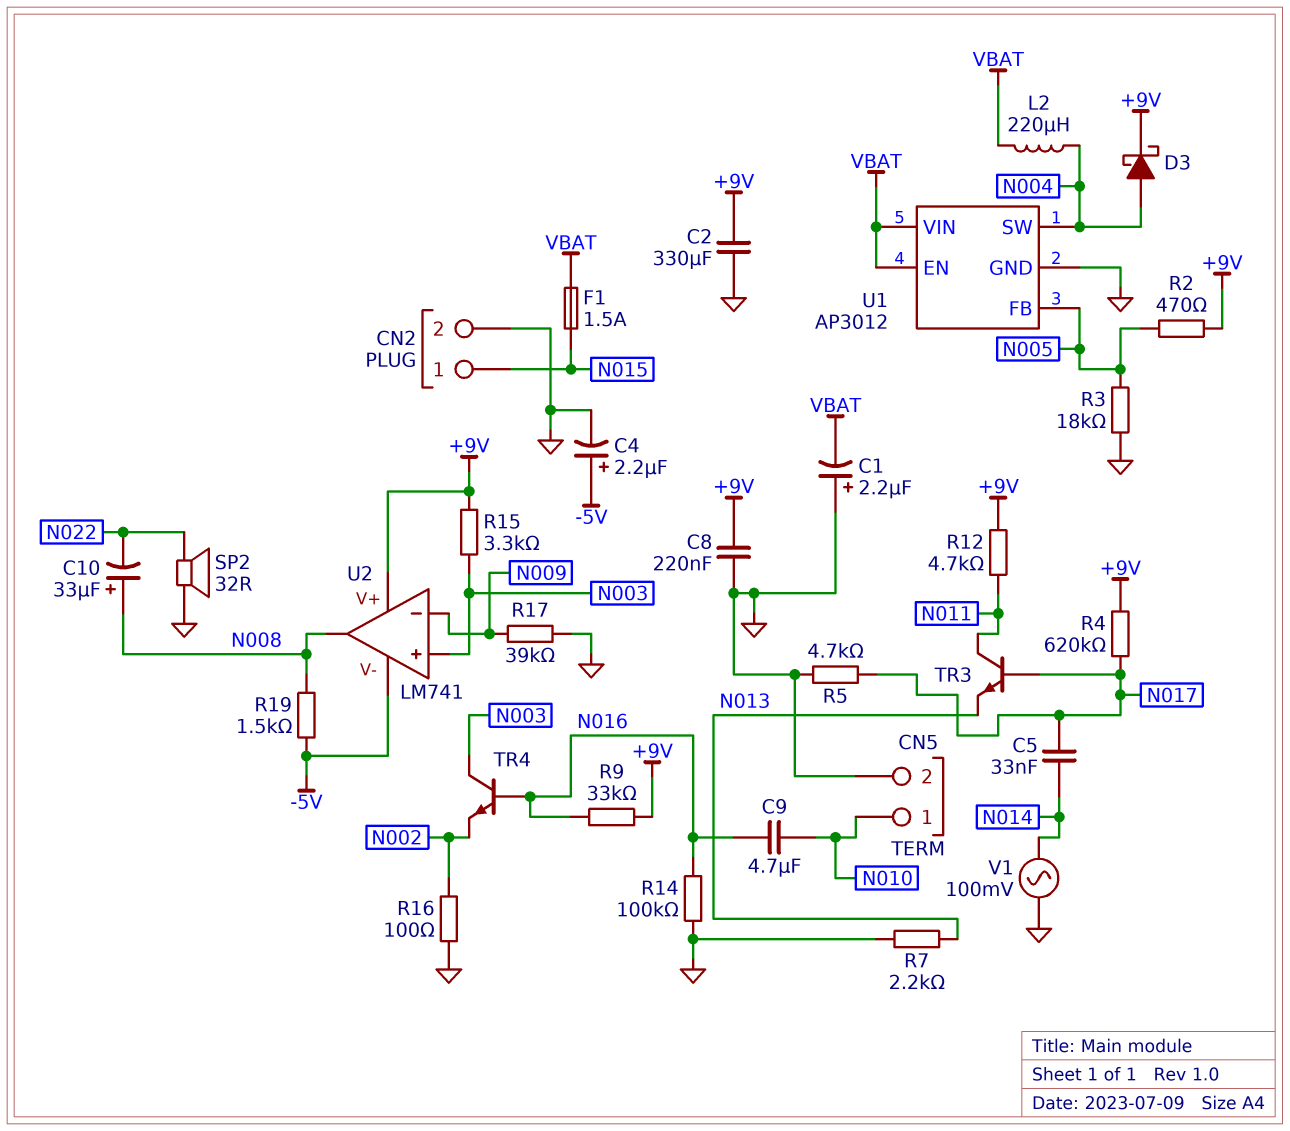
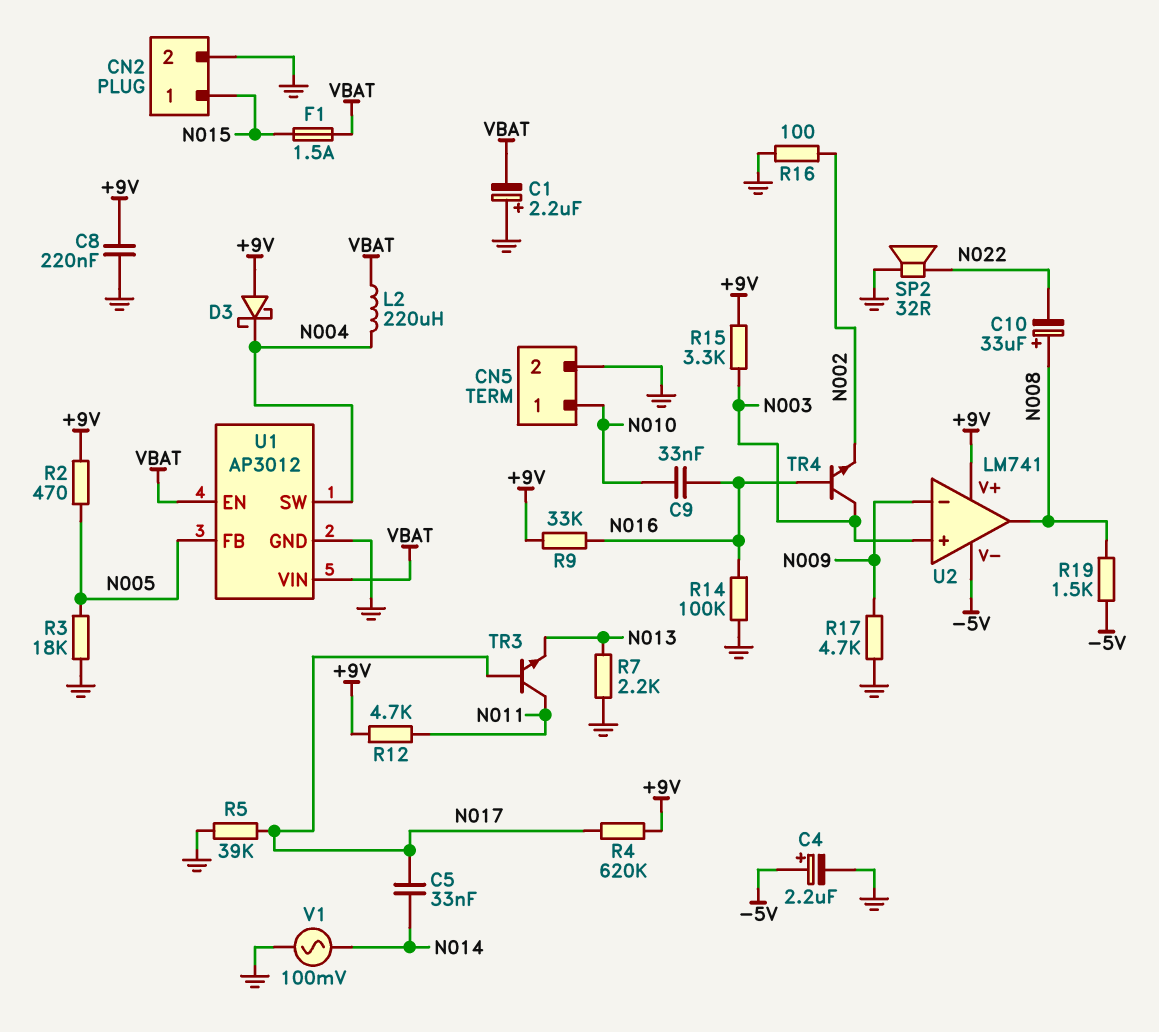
C2: 330uF (+9V, GND) -> none
C9: 4.7uF (N010, N016) -> 33nF (N010, N016)
D3: schottky (A N004, K +9V) -> schottky (A +9V, K N004)
R5: 4.7k (GND, N017) -> 39k (GND, N017)
R17: 39k (GND, N009) -> 4.7k (GND, N009)

